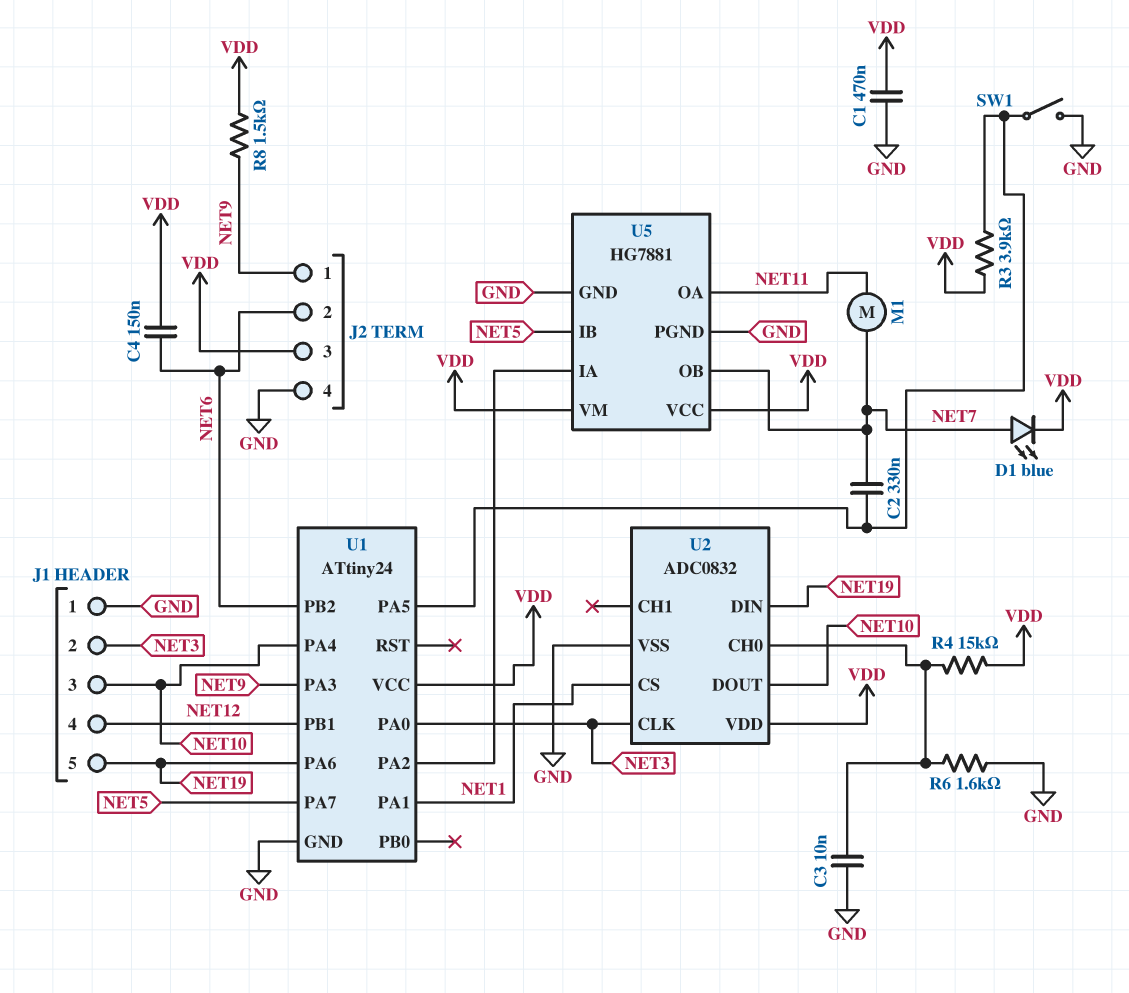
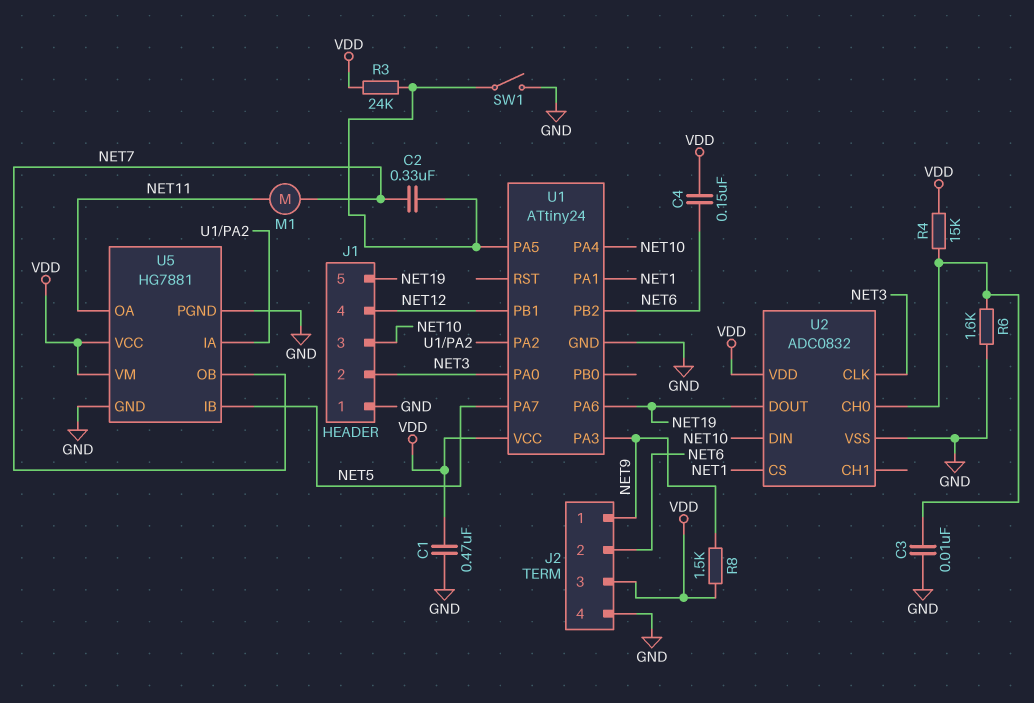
D1: LED blue (A NET7, K VDD) -> none
R3: 3.9k (U1/PA5, VDD) -> 24k (U1/PA5, VDD)
U2 pin DIN: NET19 -> NET10
U2 pin DOUT: NET10 -> NET19

